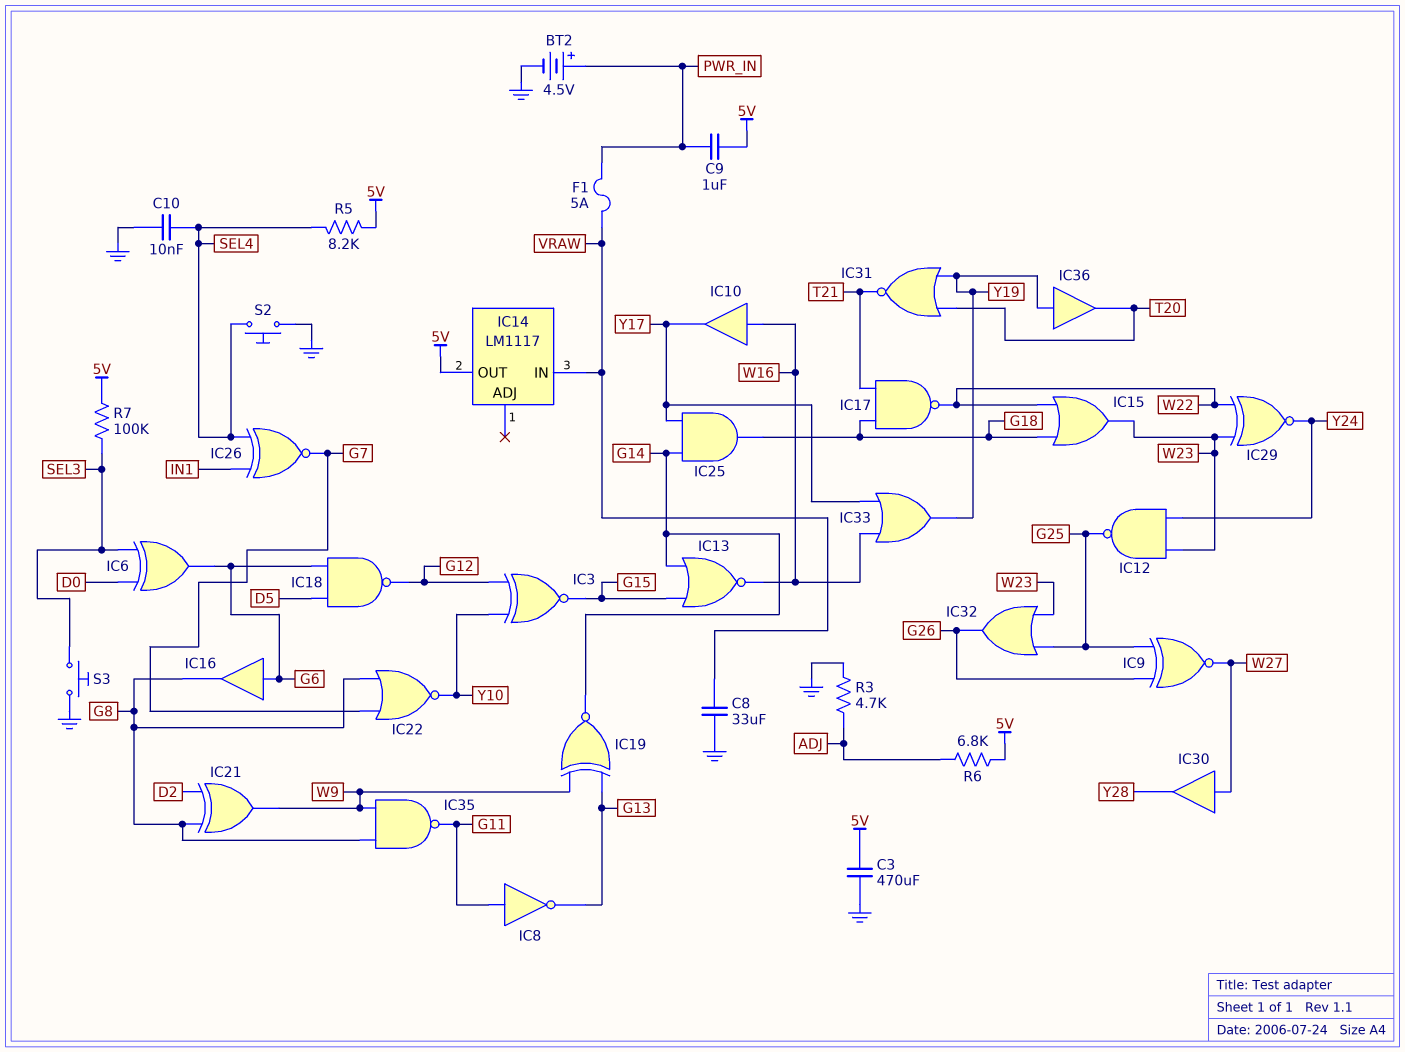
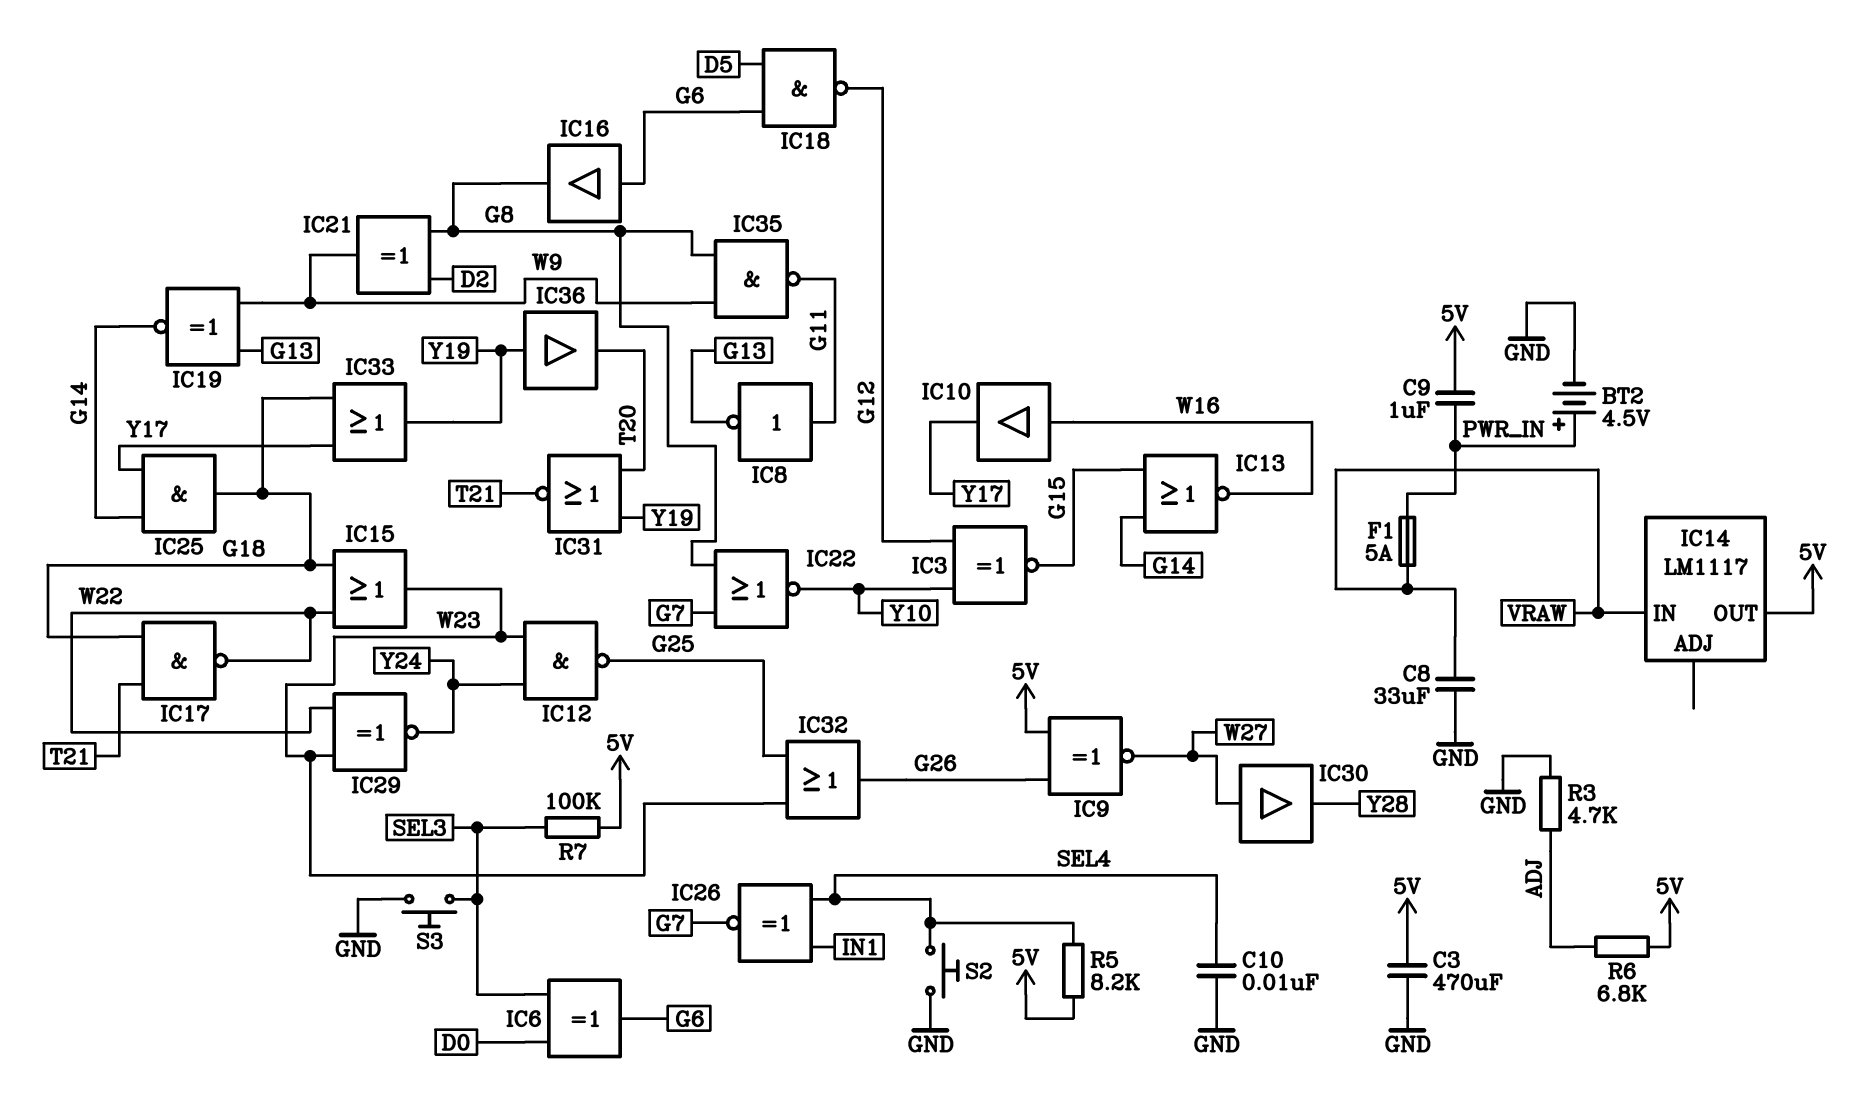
IC9: XNOR (in G25, in G26, out W27) -> XNOR (in 5V, in G26, out W27)
IC33: OR (in W16, in Y17, out Y19) -> OR (in G18, in Y17, out Y19)

